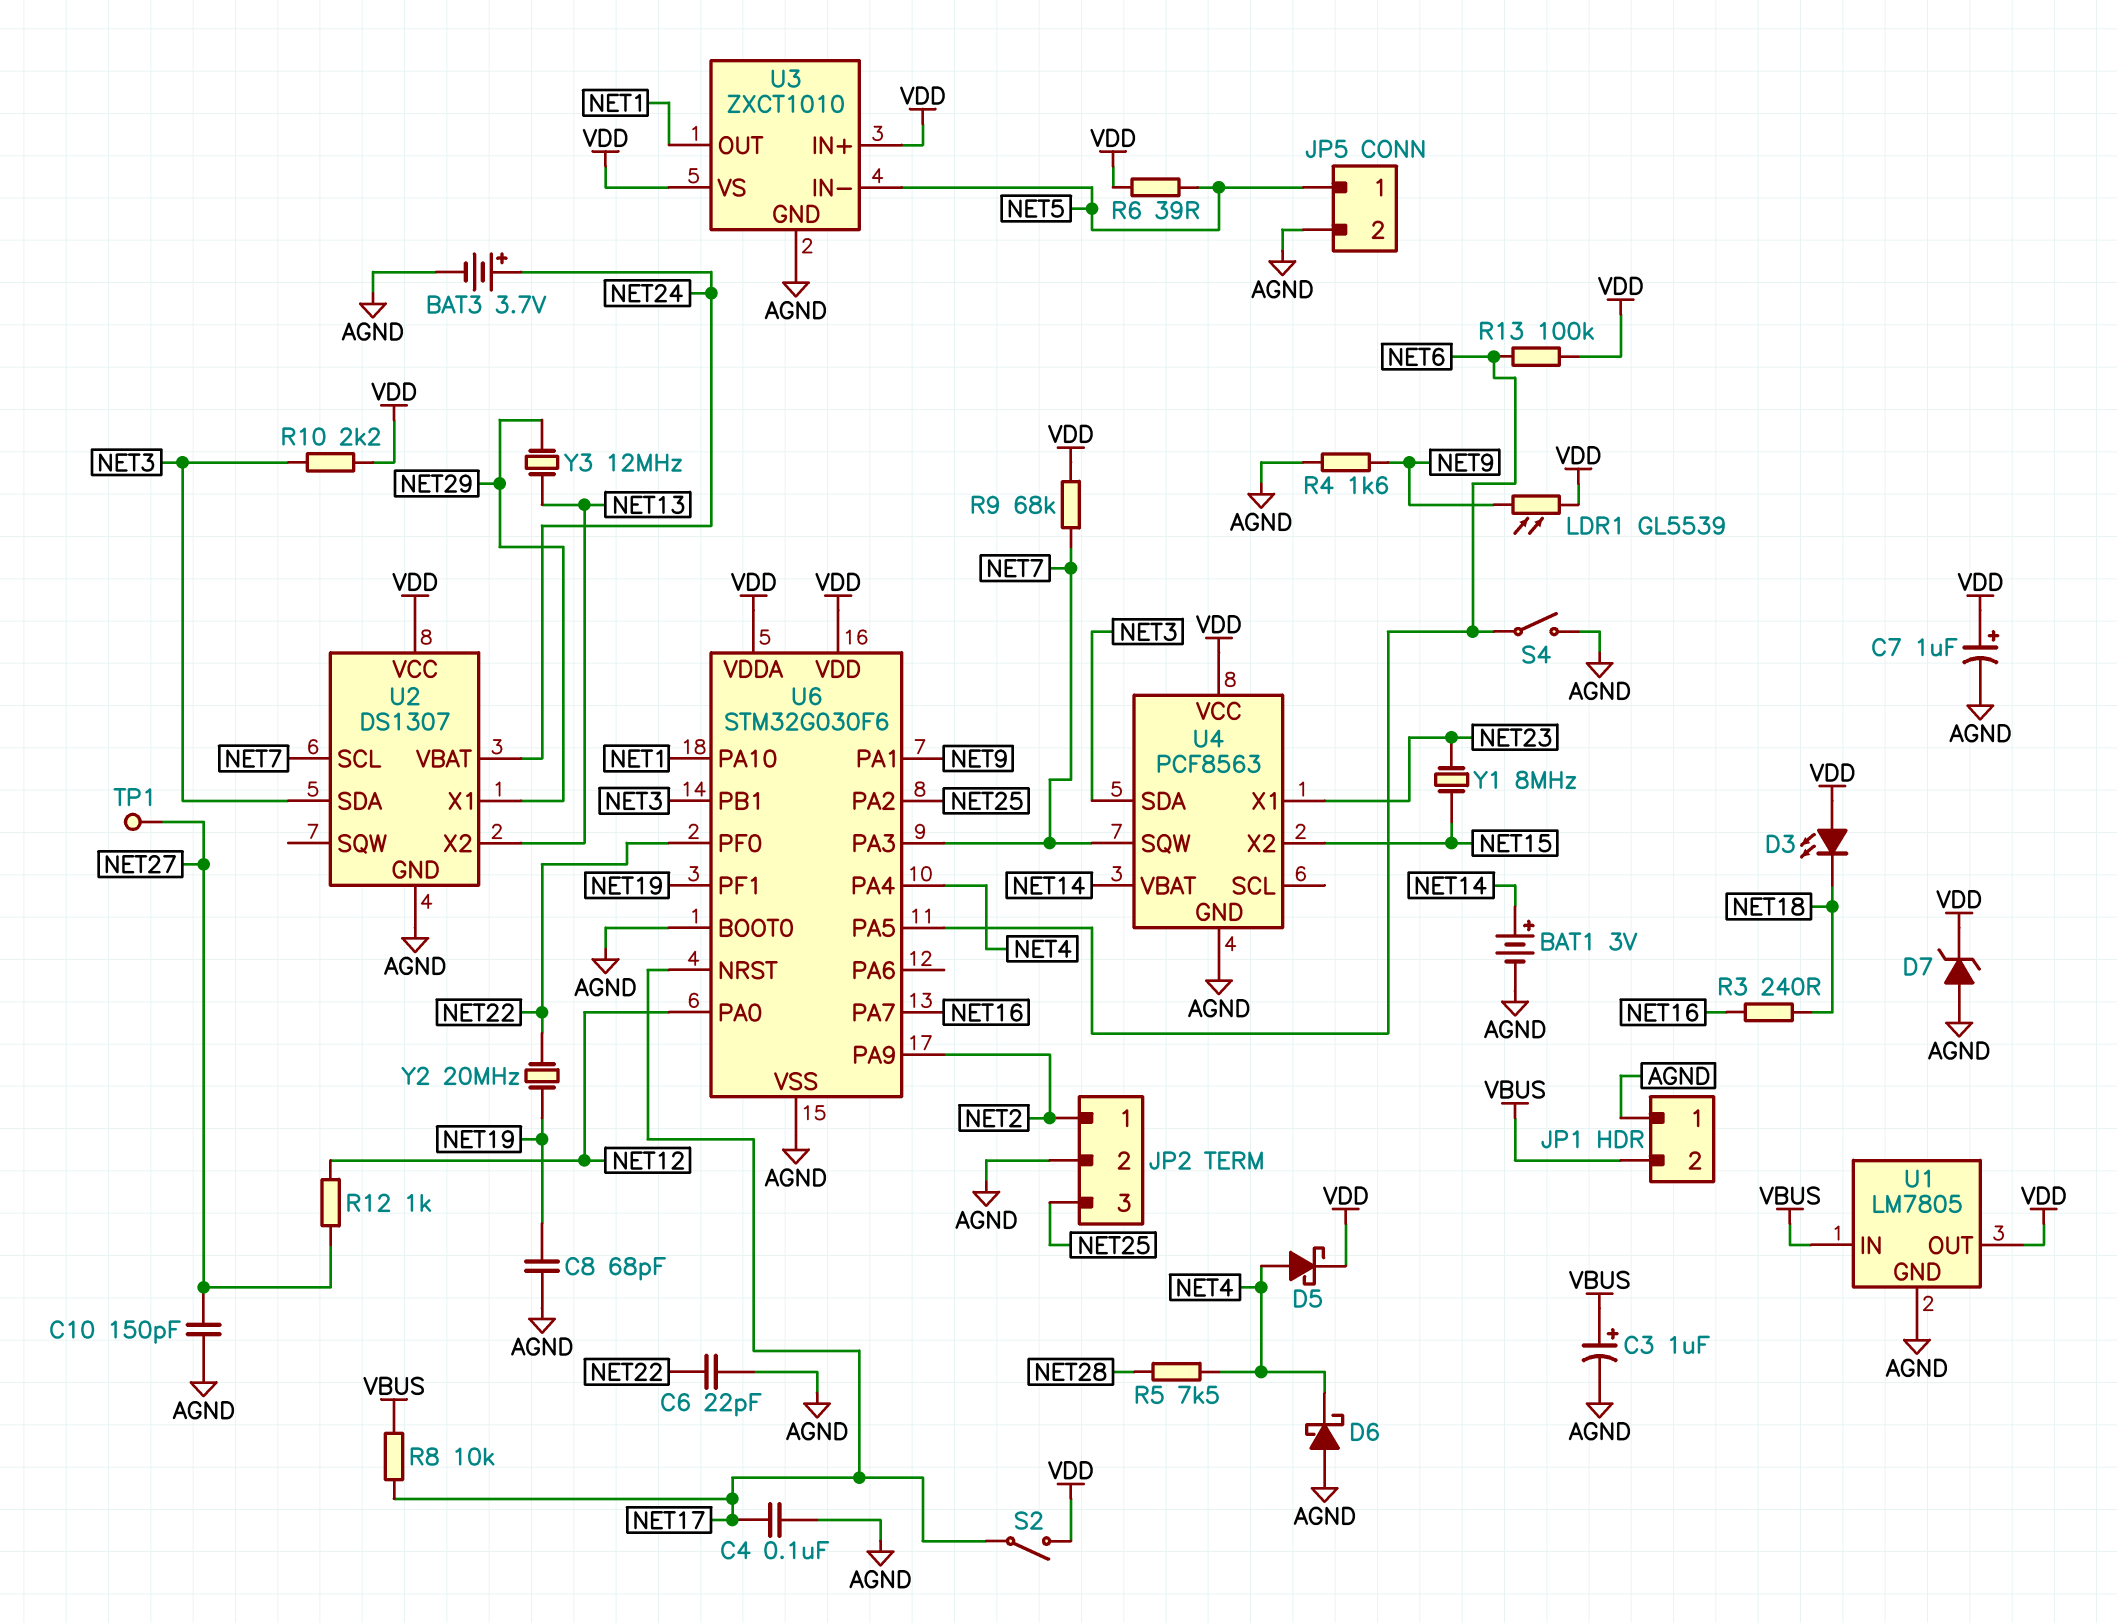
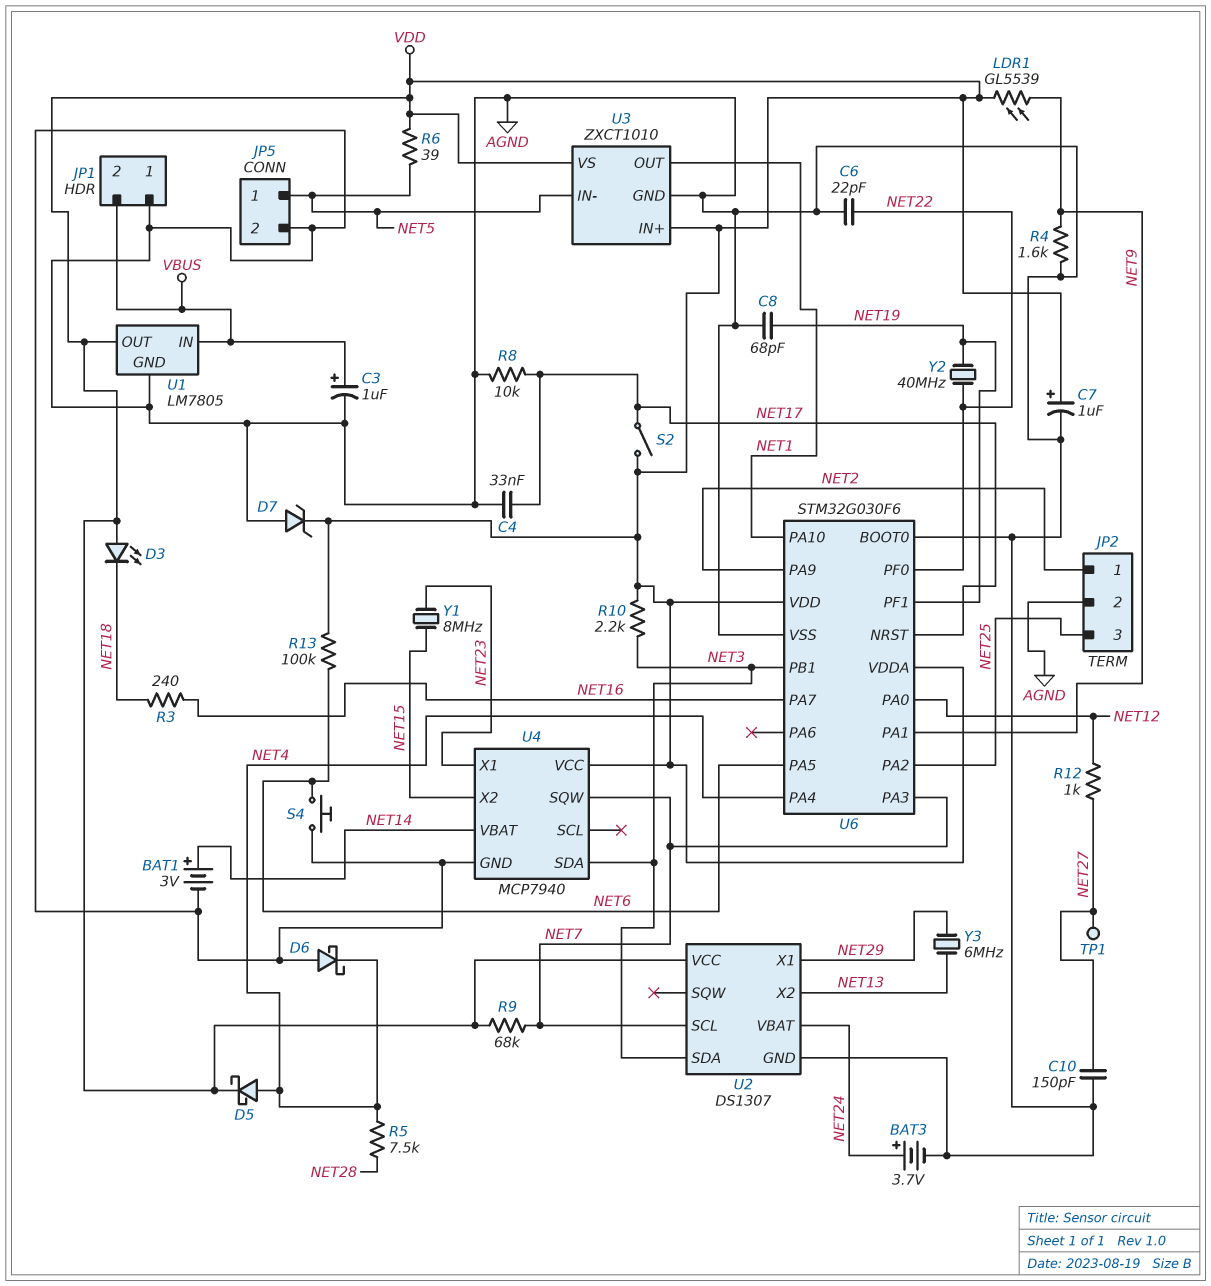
C4: 100nF (AGND, NET17) -> 33nF (AGND, NET17)
R8: 10k (NET17, VBUS) -> 10k (AGND, NET17)
S4: switch (AGND, NET6) -> button (AGND, NET6)
U4: PCF8563 -> MCP7940
Y2: 20MHz (NET19, NET22) -> 40MHz (NET19, NET22)
Y3: 12MHz (NET13, NET29) -> 6MHz (NET13, NET29)

